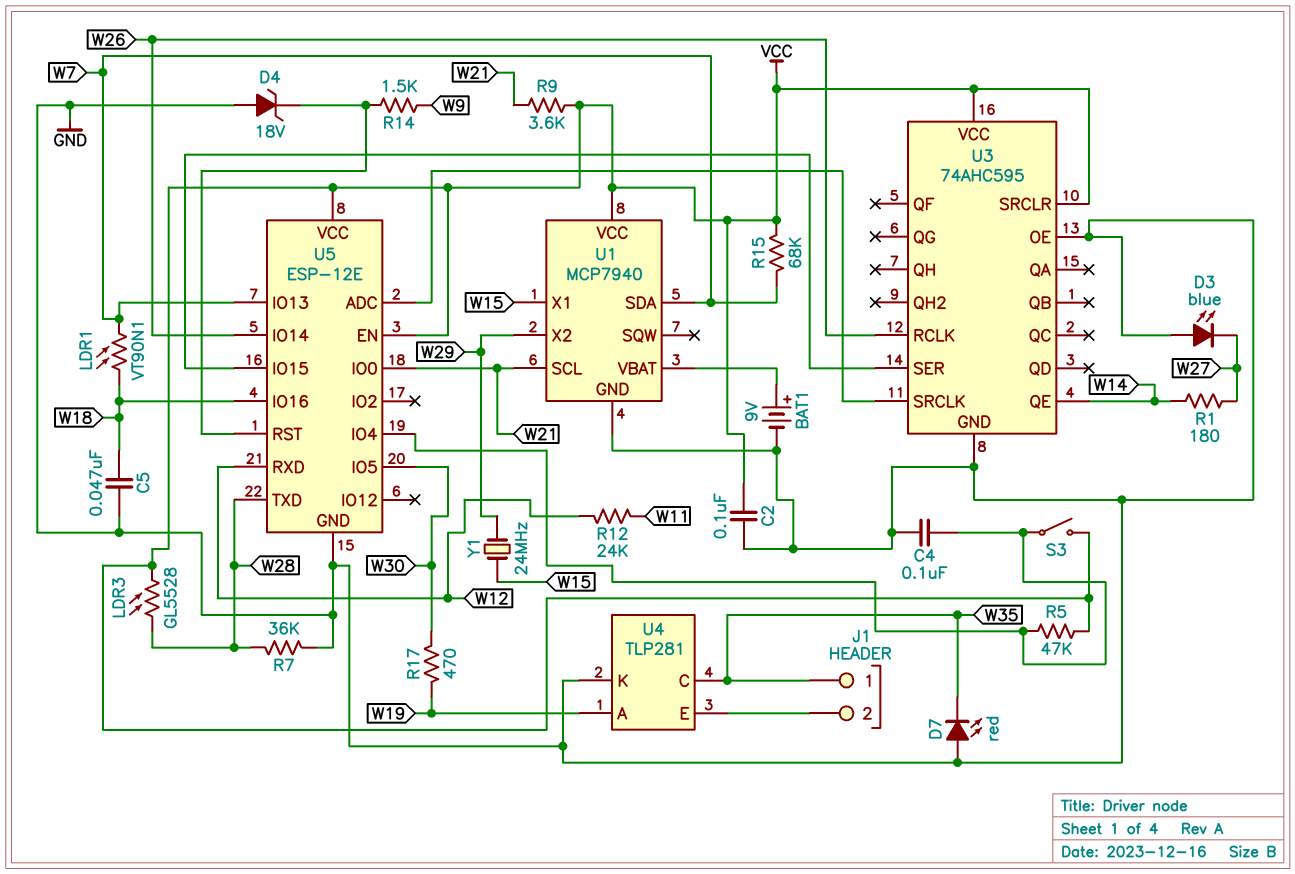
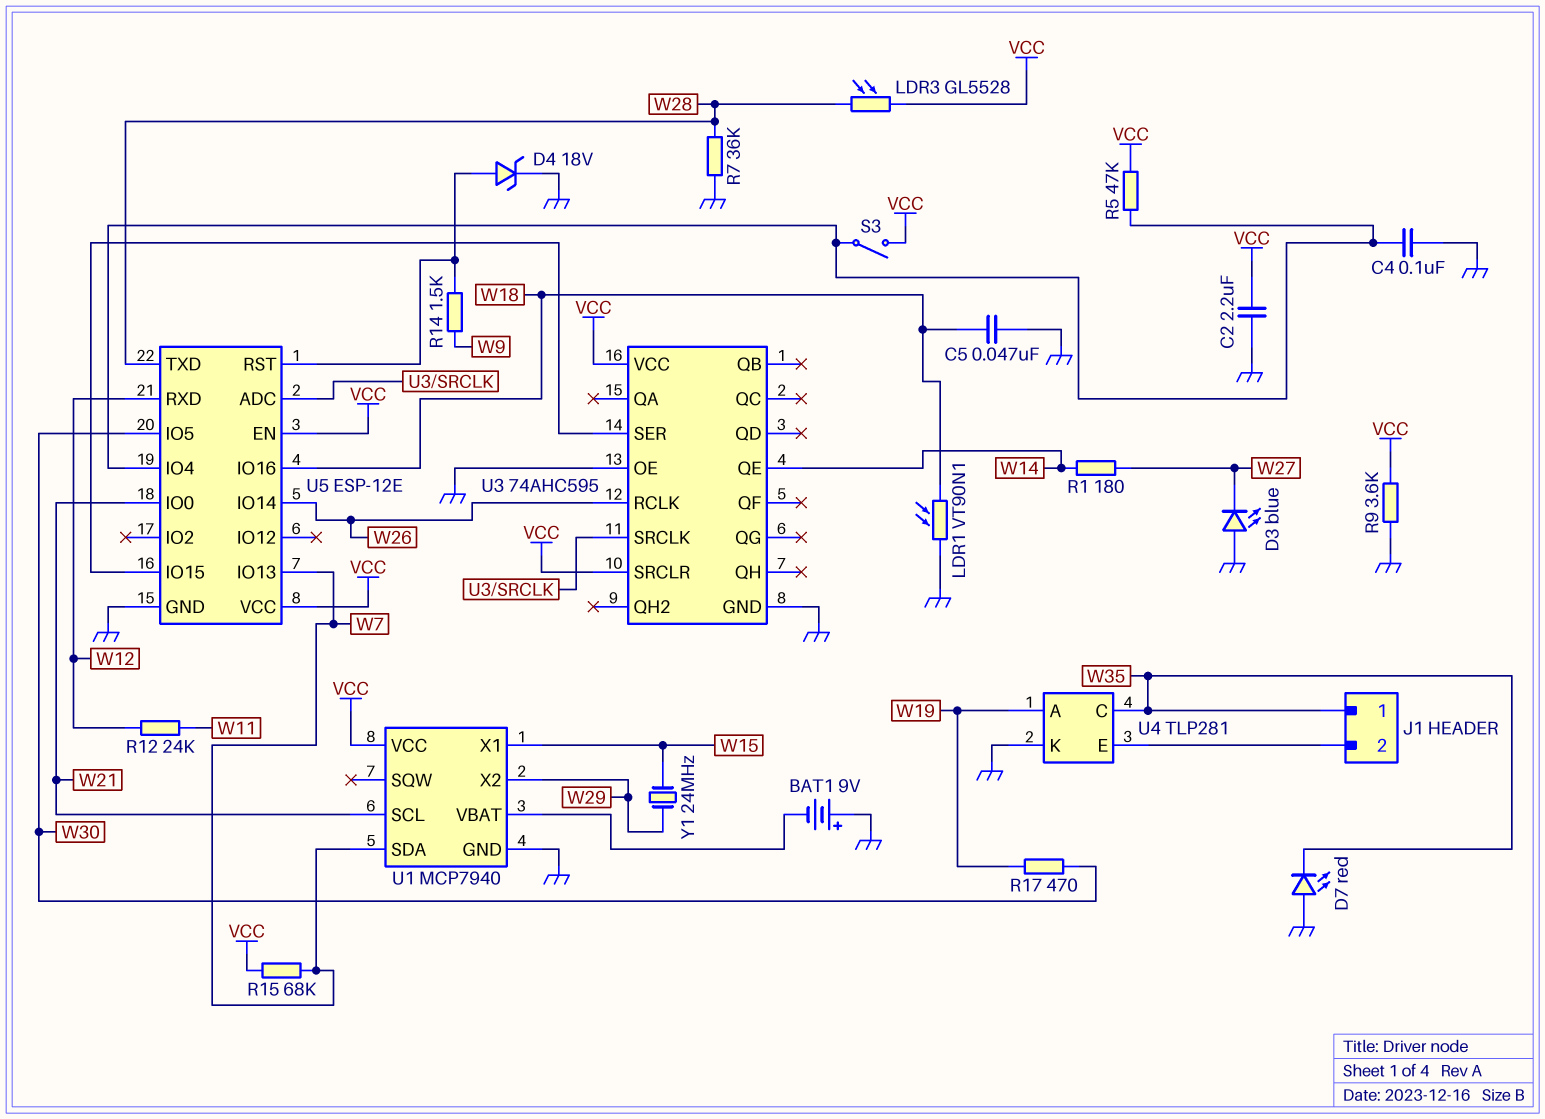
BAT1: 9V (plus U1/VBAT, minus GND) -> 9V (plus GND, minus U1/VBAT)
C2: 100nF (GND, VCC) -> 2.2uF (GND, VCC)
D4: zener 18V (A GND, K U5/RST) -> zener 18V (A U5/RST, K GND)
LDR1: VT90N1 (W7, W18) -> VT90N1 (GND, W18)
R9: 3.6k (VCC, W21) -> 3.6k (GND, VCC)

